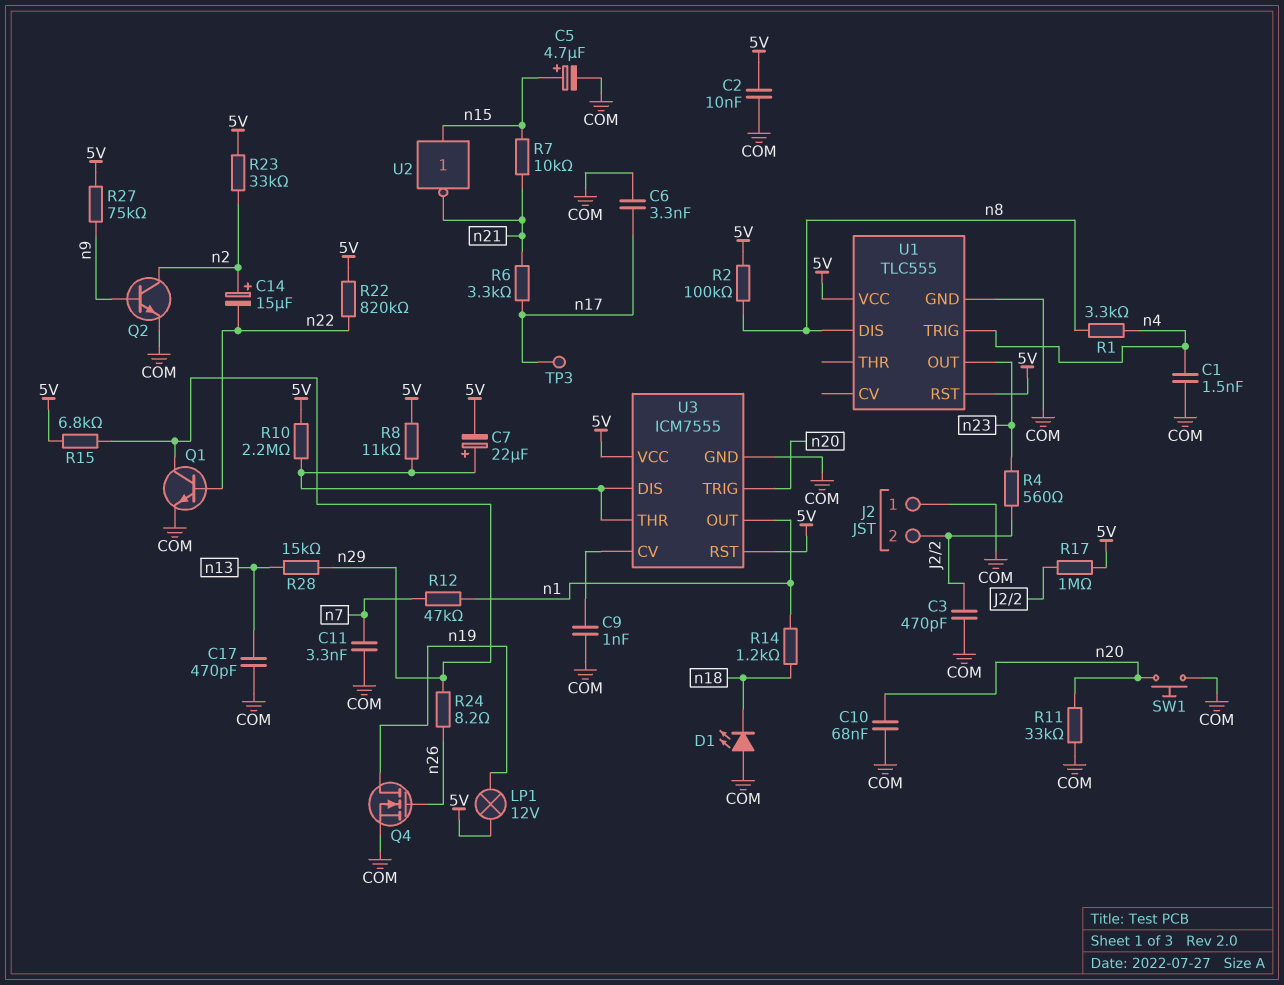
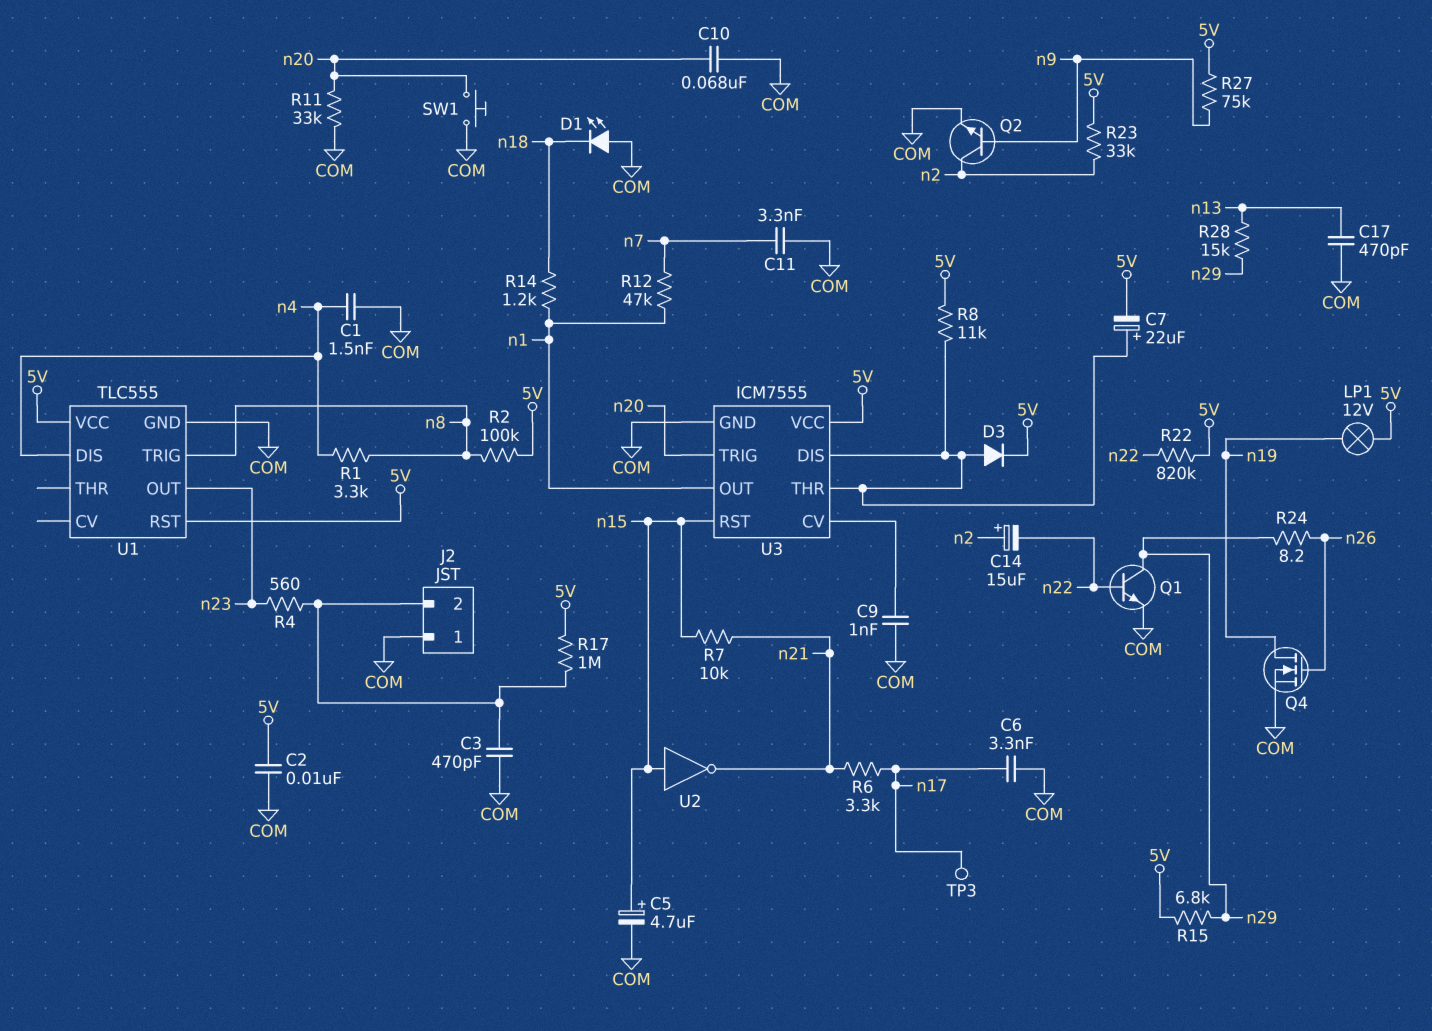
D3: none -> diode (A U3/DIS, K 5V)
R10: 2.2M (5V, U3/DIS) -> none
U1 pin DIS: n8 -> n4
U1 pin TRIG: n4 -> n8
U3 pin RST: 5V -> n15

